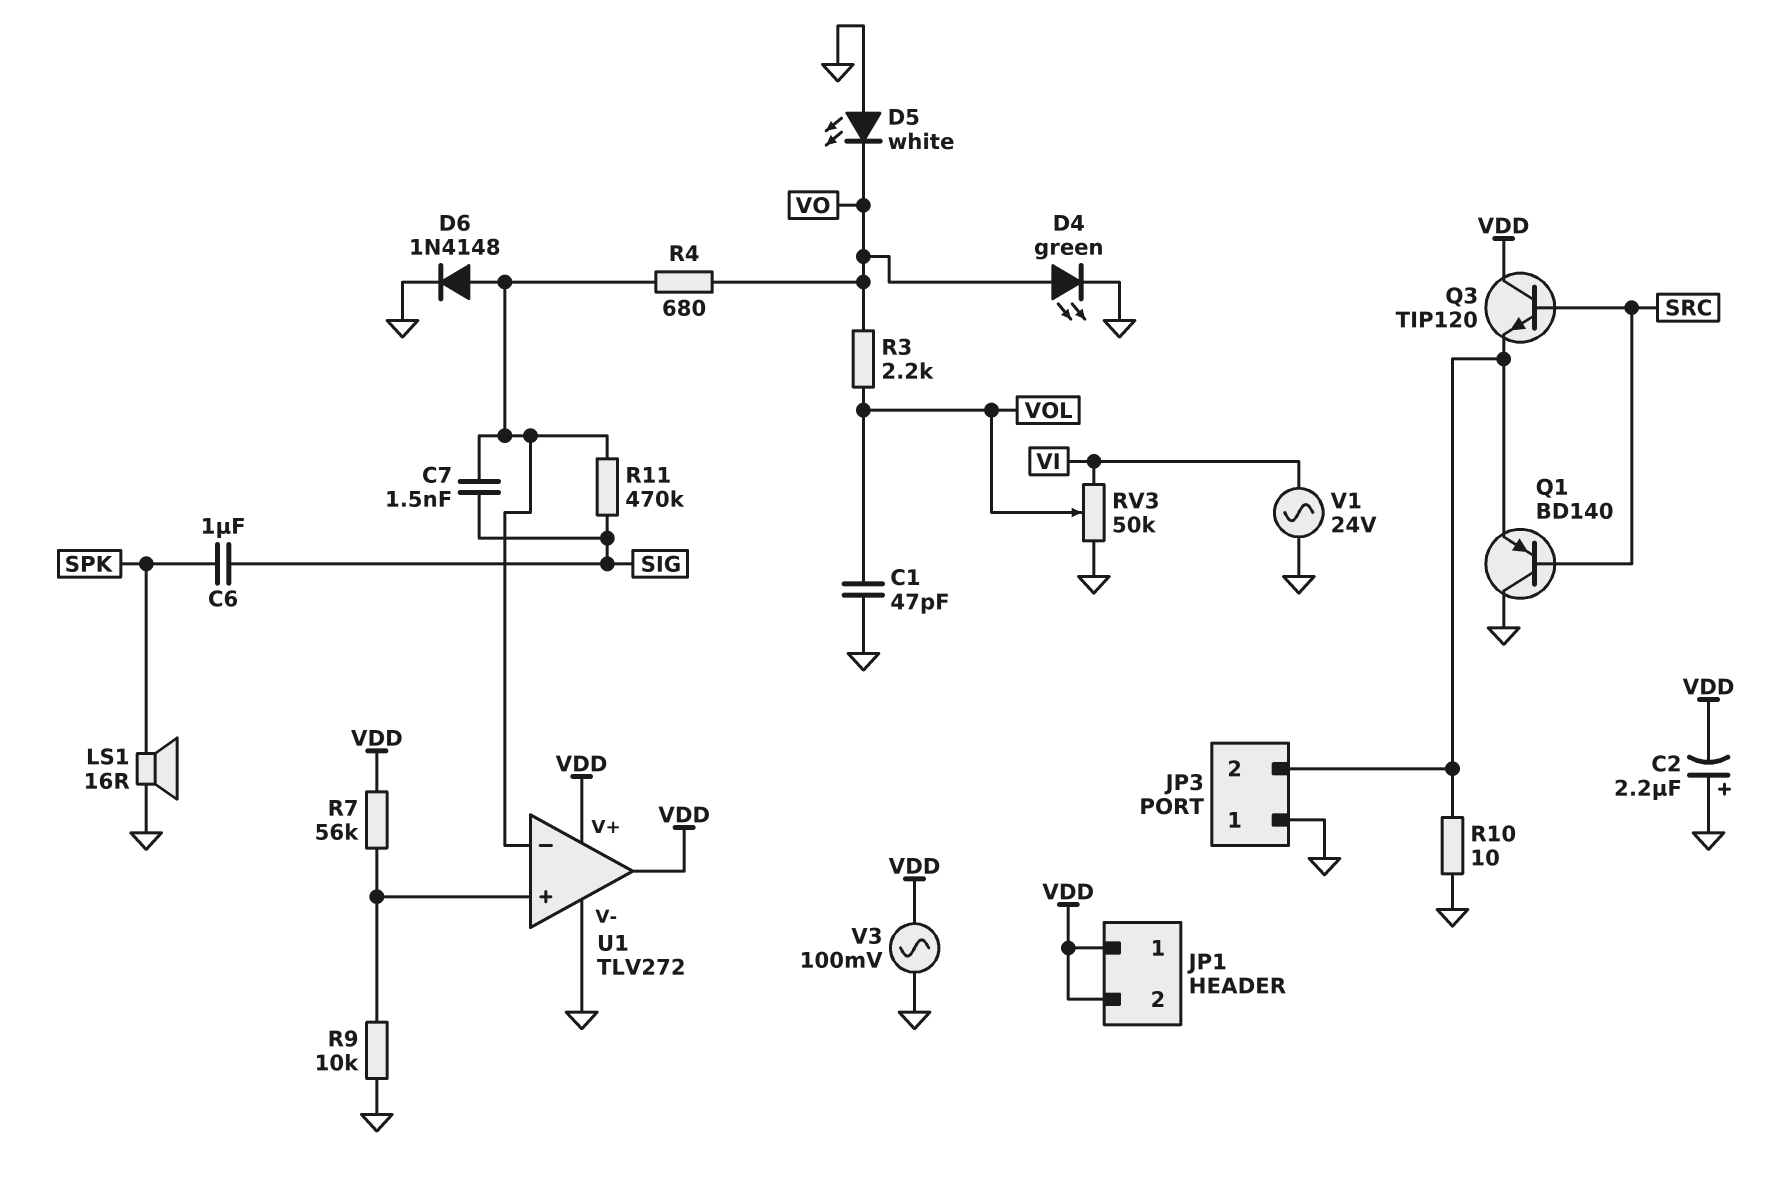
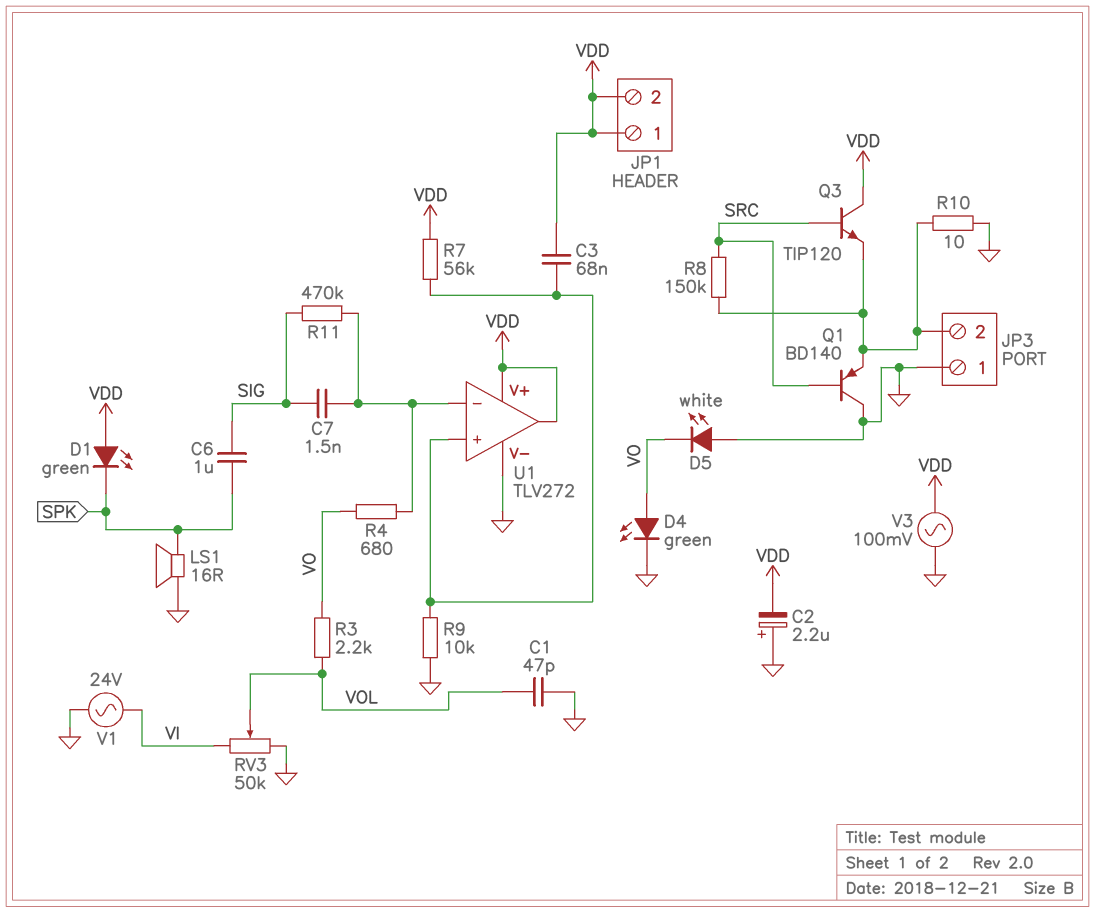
C3: none -> 68nF (U1/in+, VDD)
D1: none -> LED green (A VDD, K SPK)
D6: diode 1N4148 (A U1/in-, K GND) -> none
R8: none -> 150k (JP3/2, SRC)

